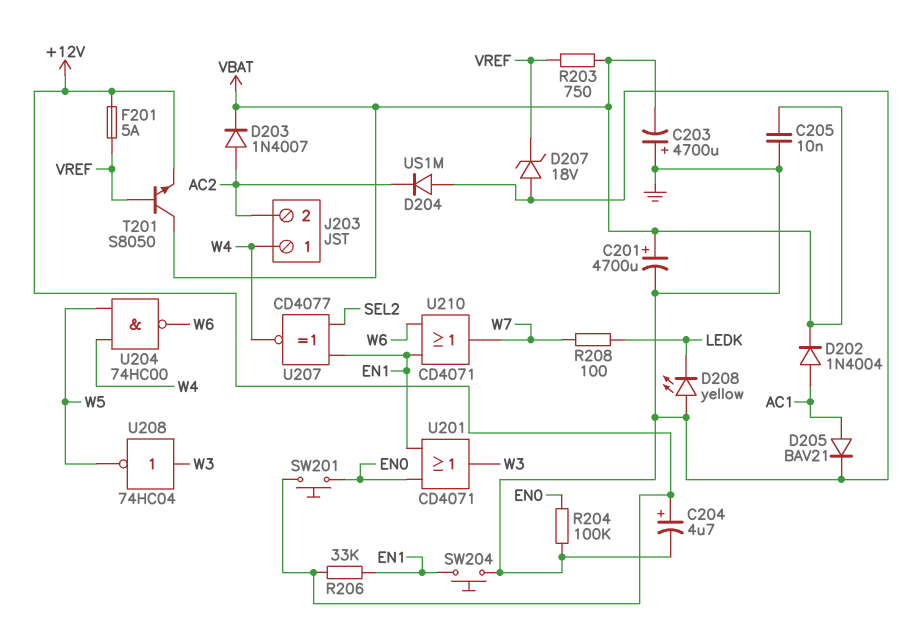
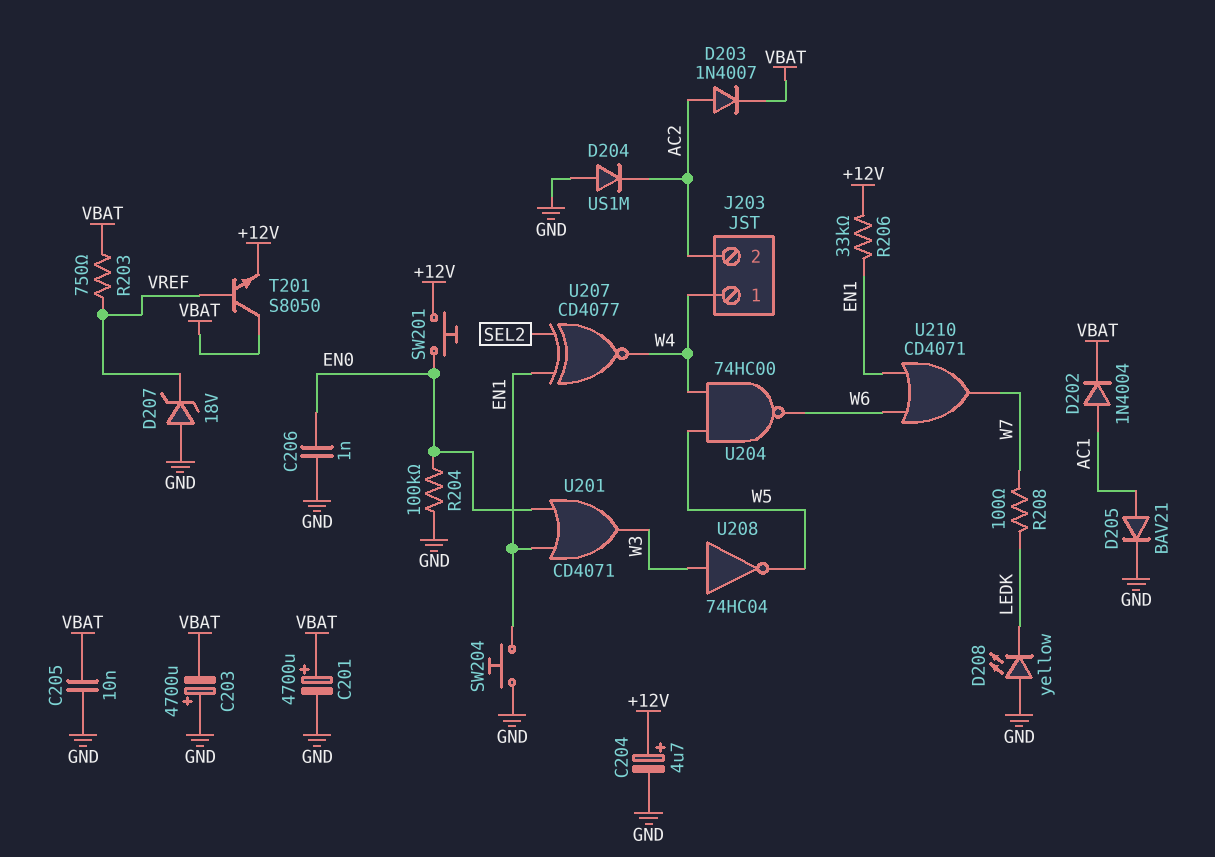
C206: none -> 1nF (EN0, GND)
F201: 5A (+12V, VREF) -> none

